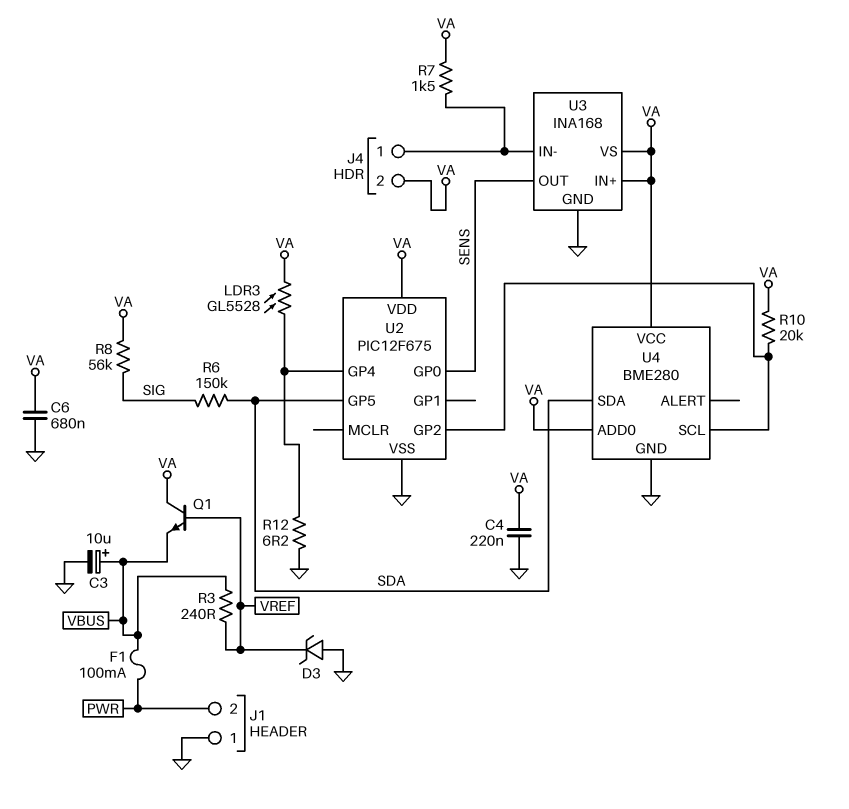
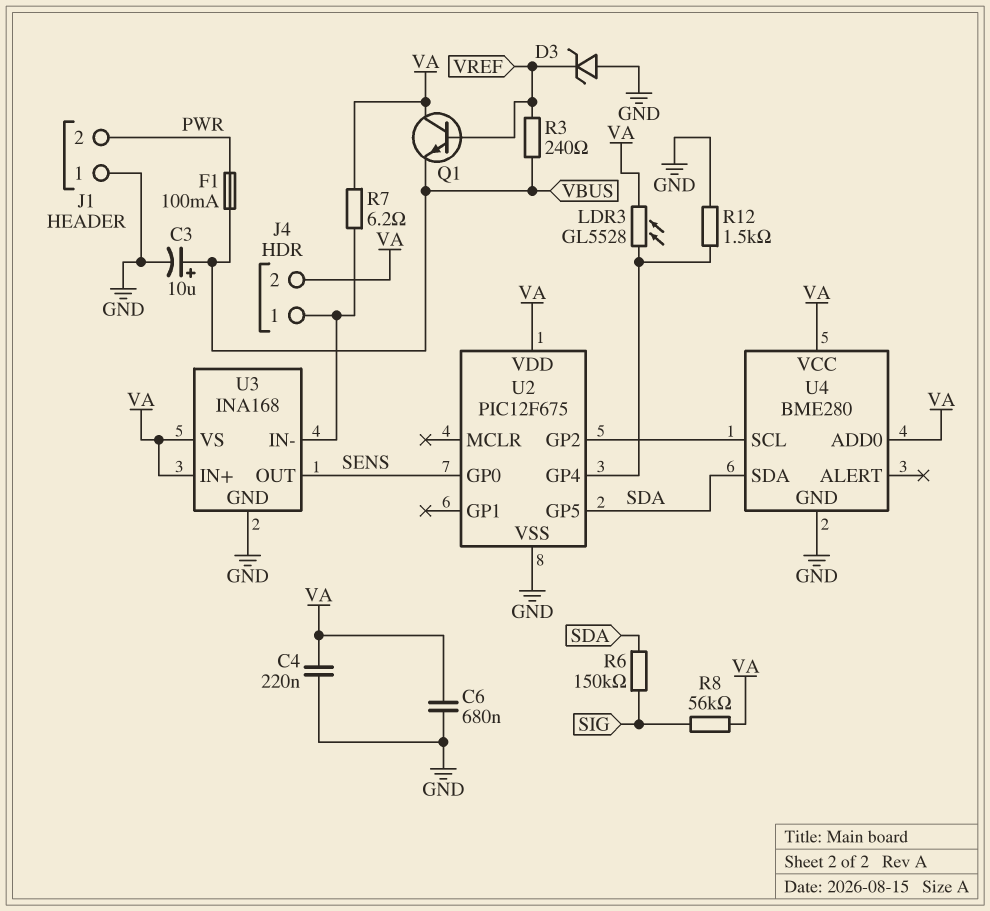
R7: 1.5k (J4/1, VA) -> 6.2 (J4/1, VA)
R10: 20k (U2/GP2, VA) -> none
R12: 6.2 (GND, U2/GP4) -> 1.5k (GND, U2/GP4)

